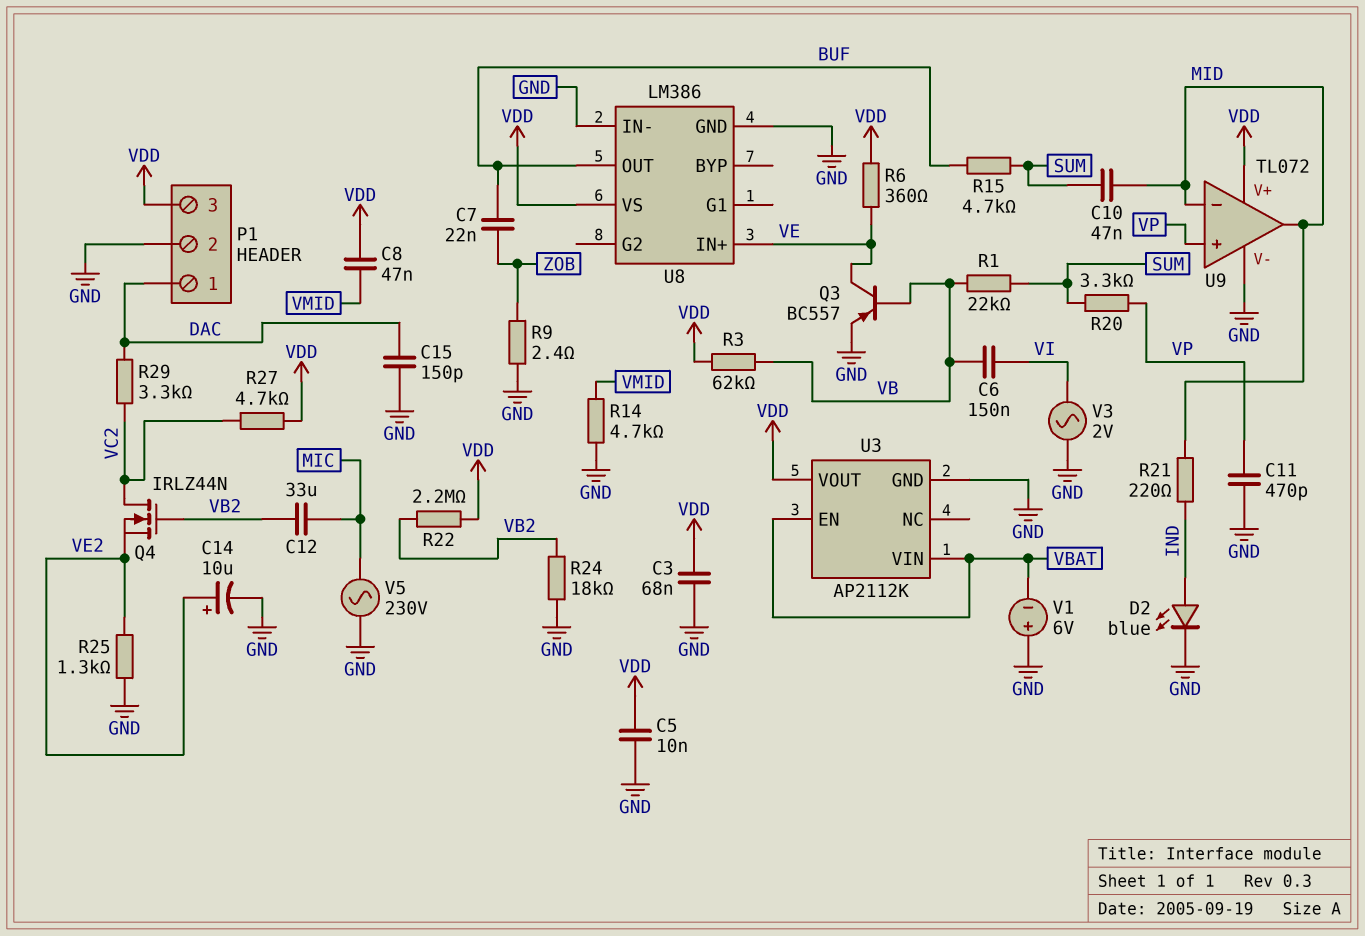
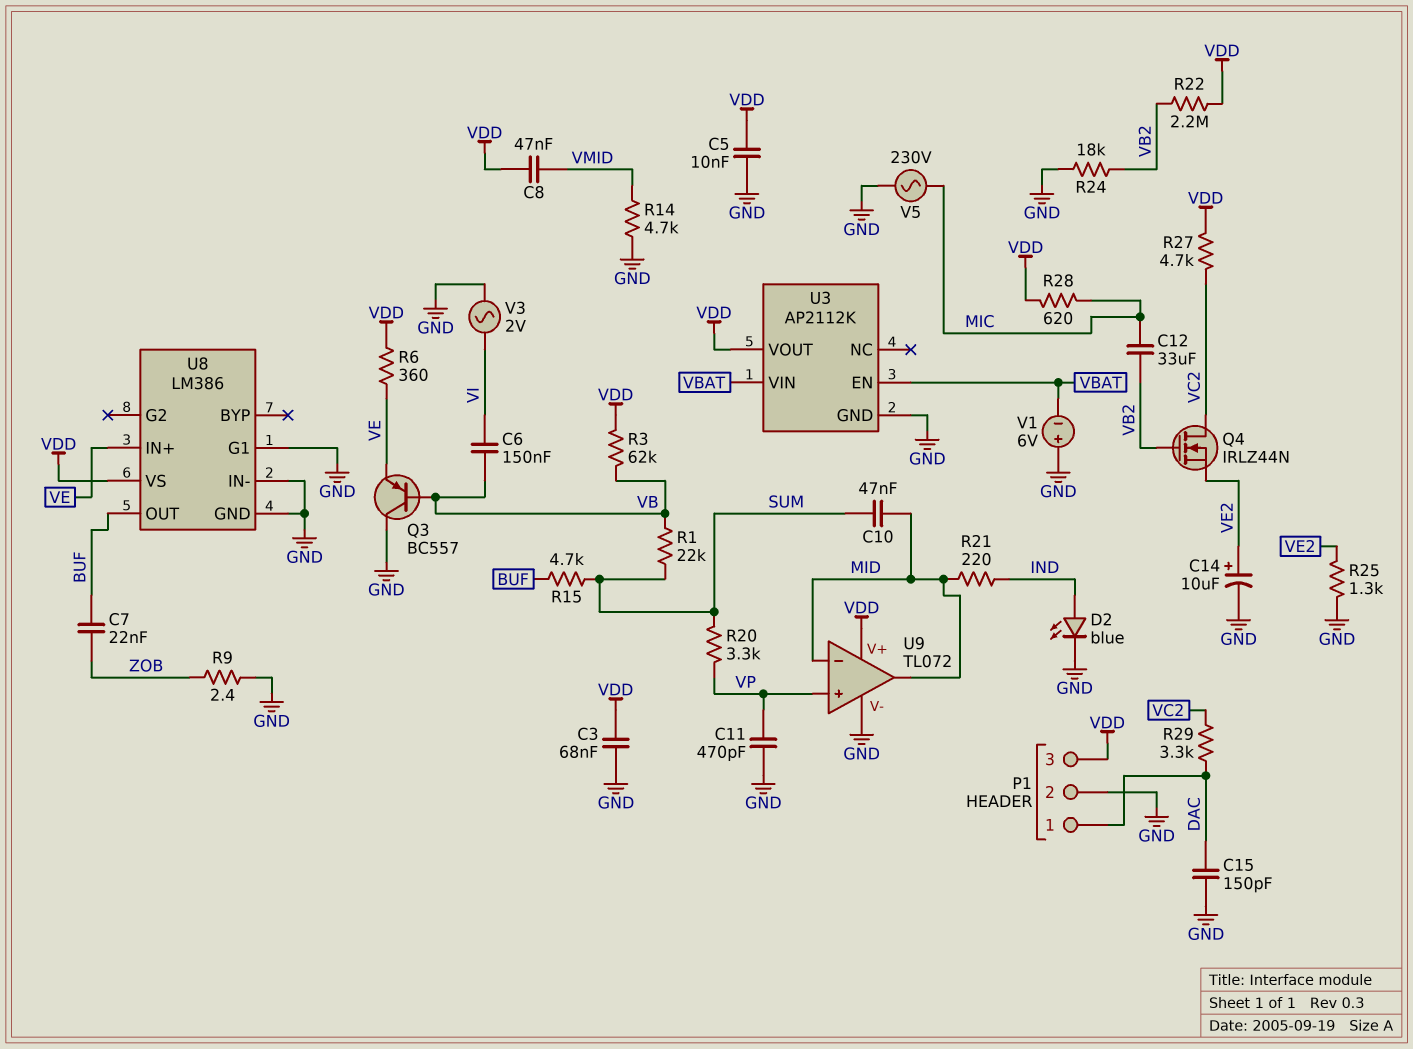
Q3: PNP BC557 (B VB, C VE, E GND) -> PNP BC557 (B VB, C GND, E VE)
R28: none -> 620 (MIC, VDD)
U8 pin G1: none -> GND

